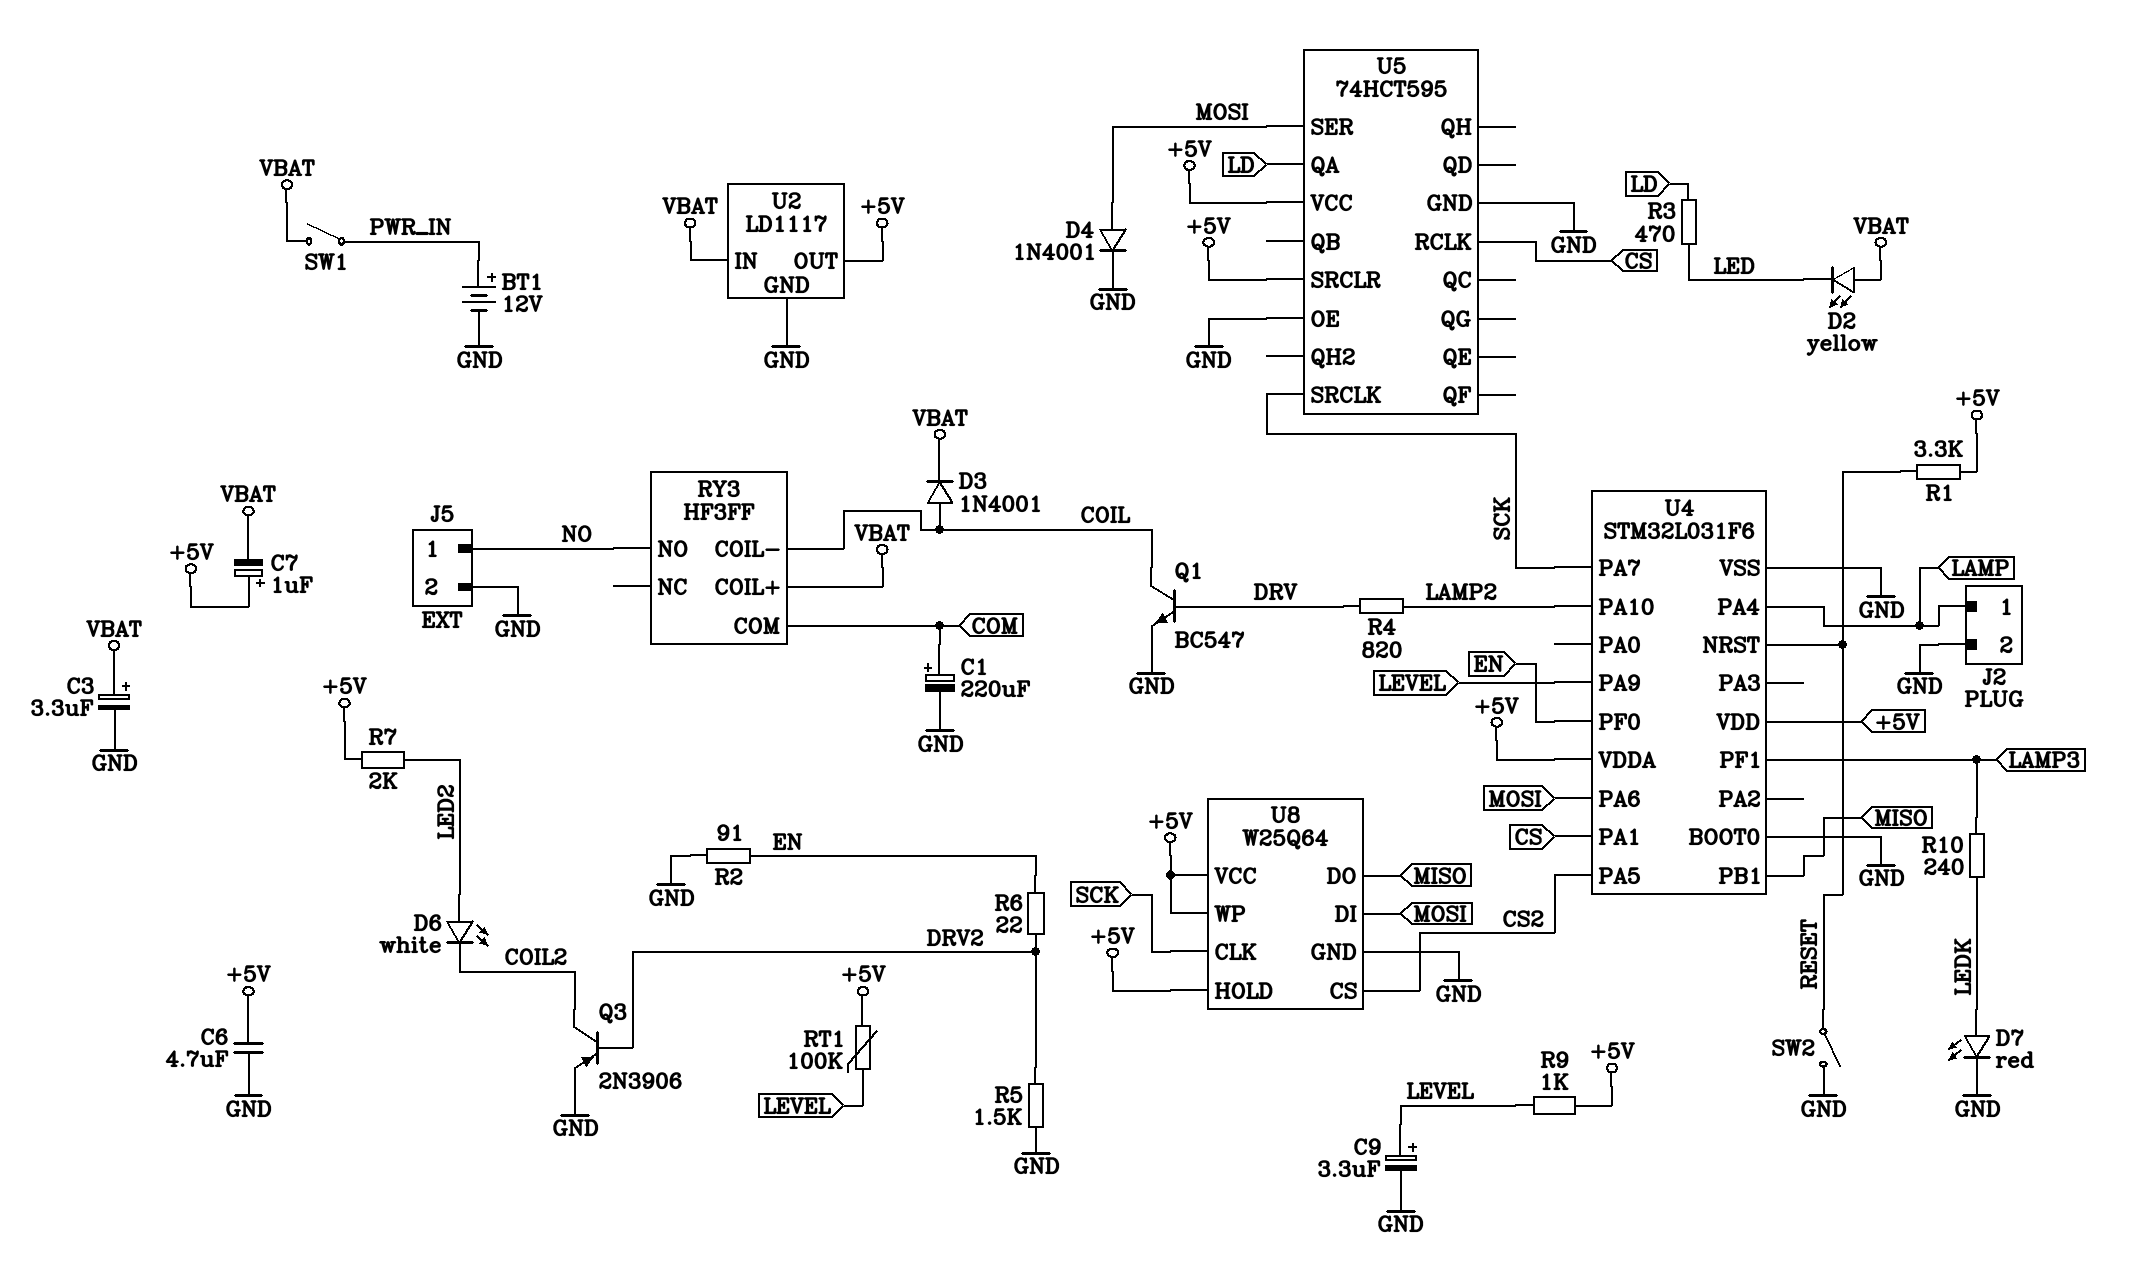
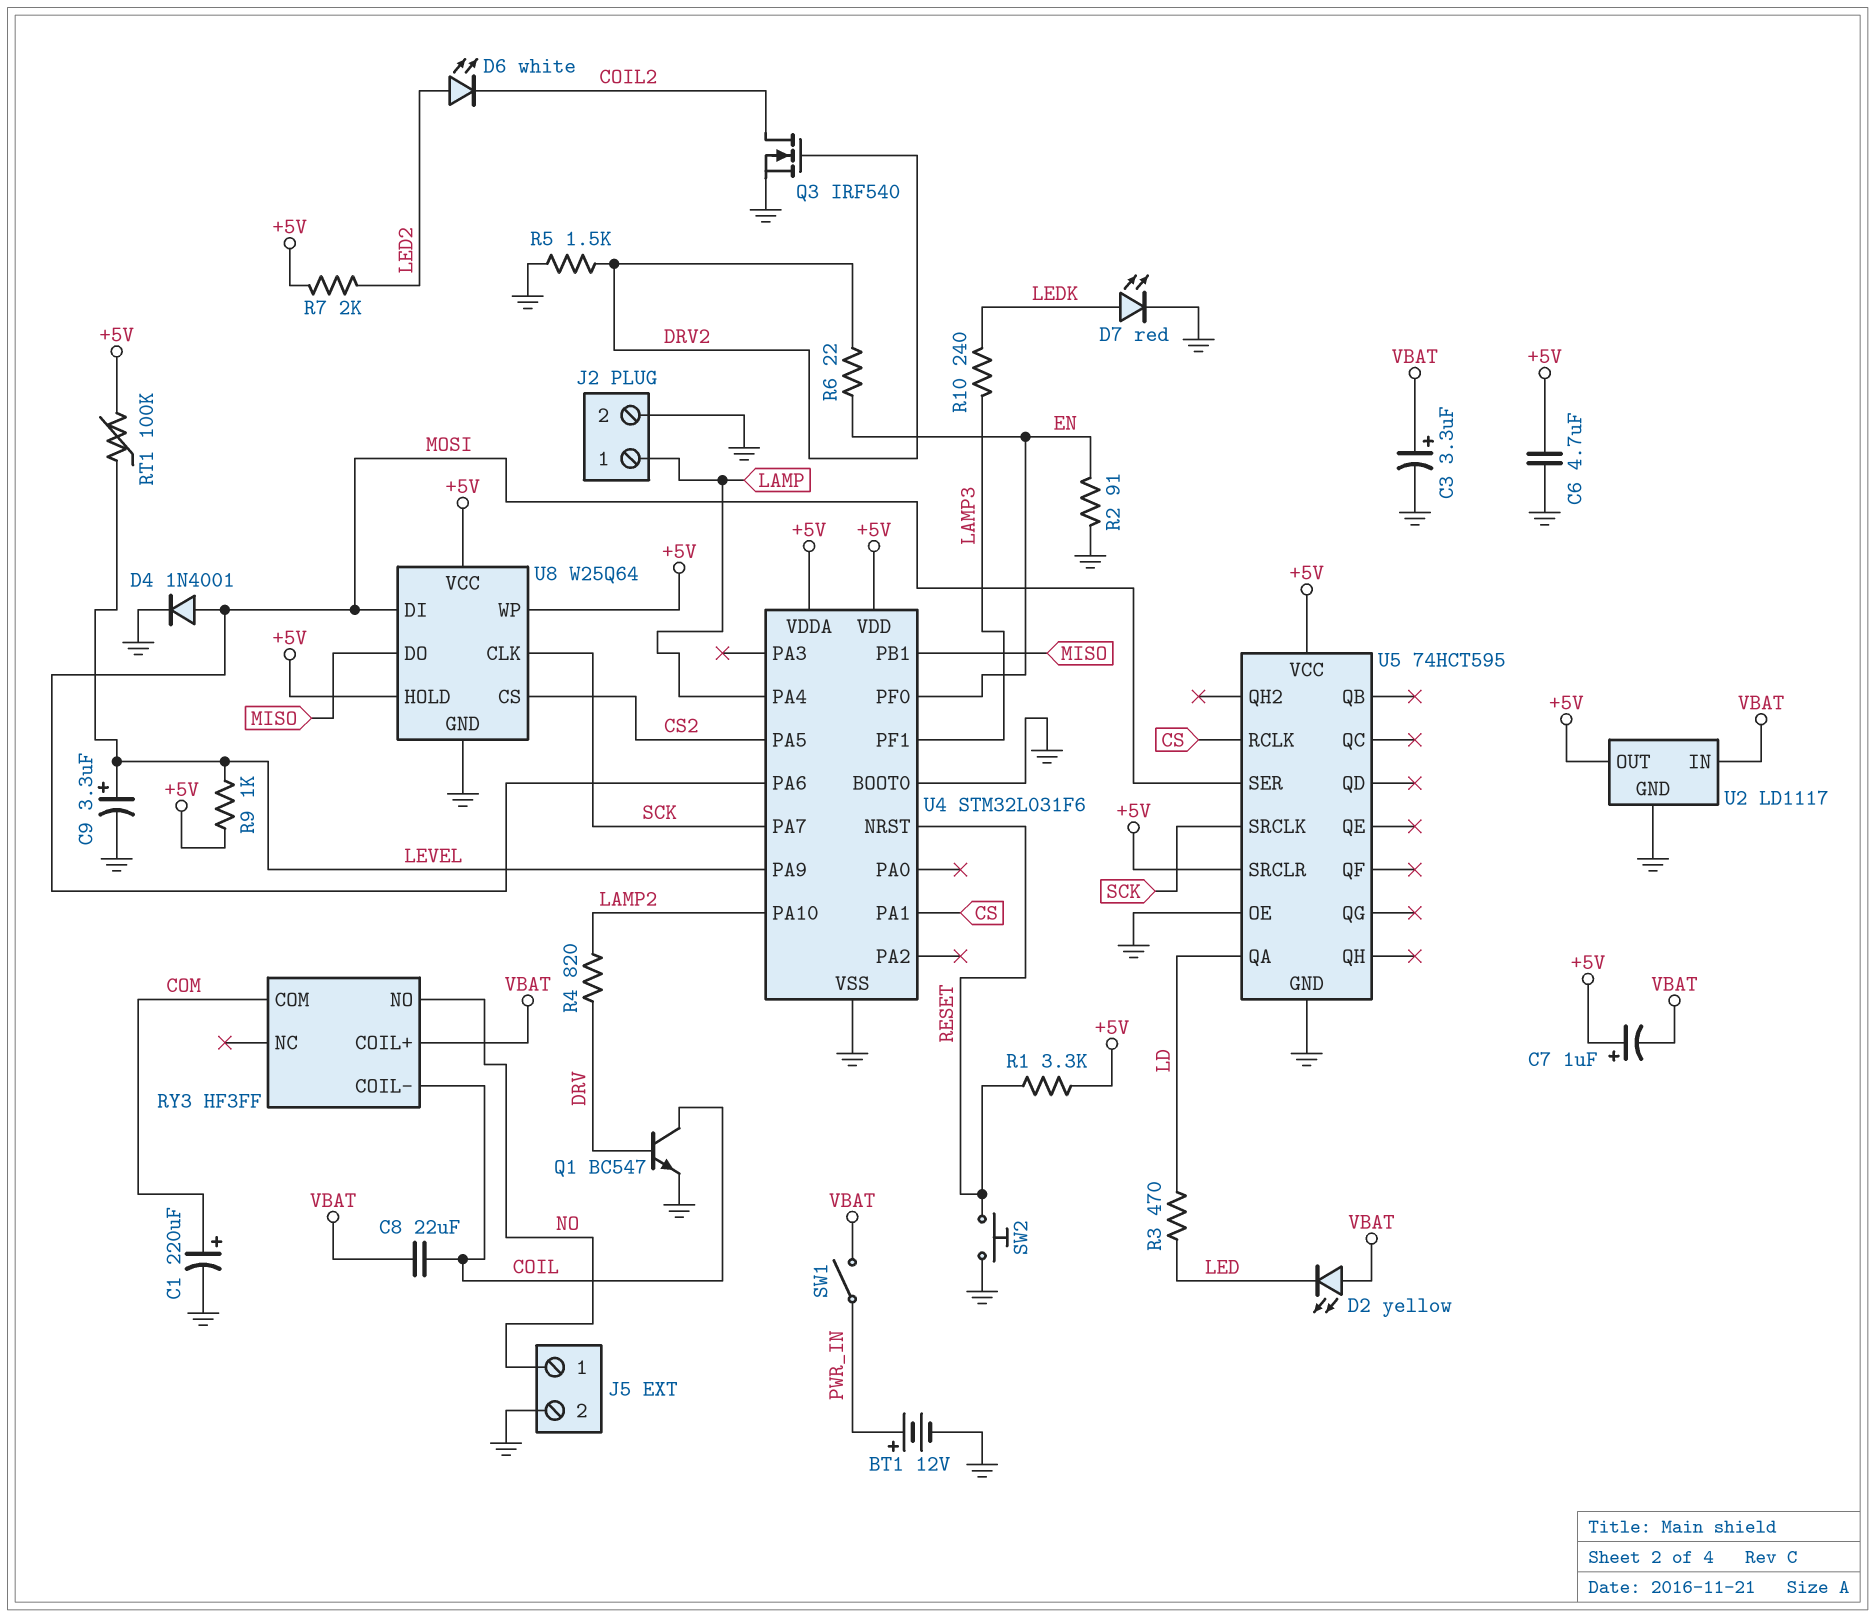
C8: none -> 22uF (COIL, VBAT)
D3: diode 1N4001 (A COIL, K VBAT) -> none
Q3: PNP 2N3906 (B DRV2, C COIL2, E GND) -> NMOS IRF540 (G DRV2, D COIL2, S GND)
SW2: switch (GND, RESET) -> button (GND, RESET)

